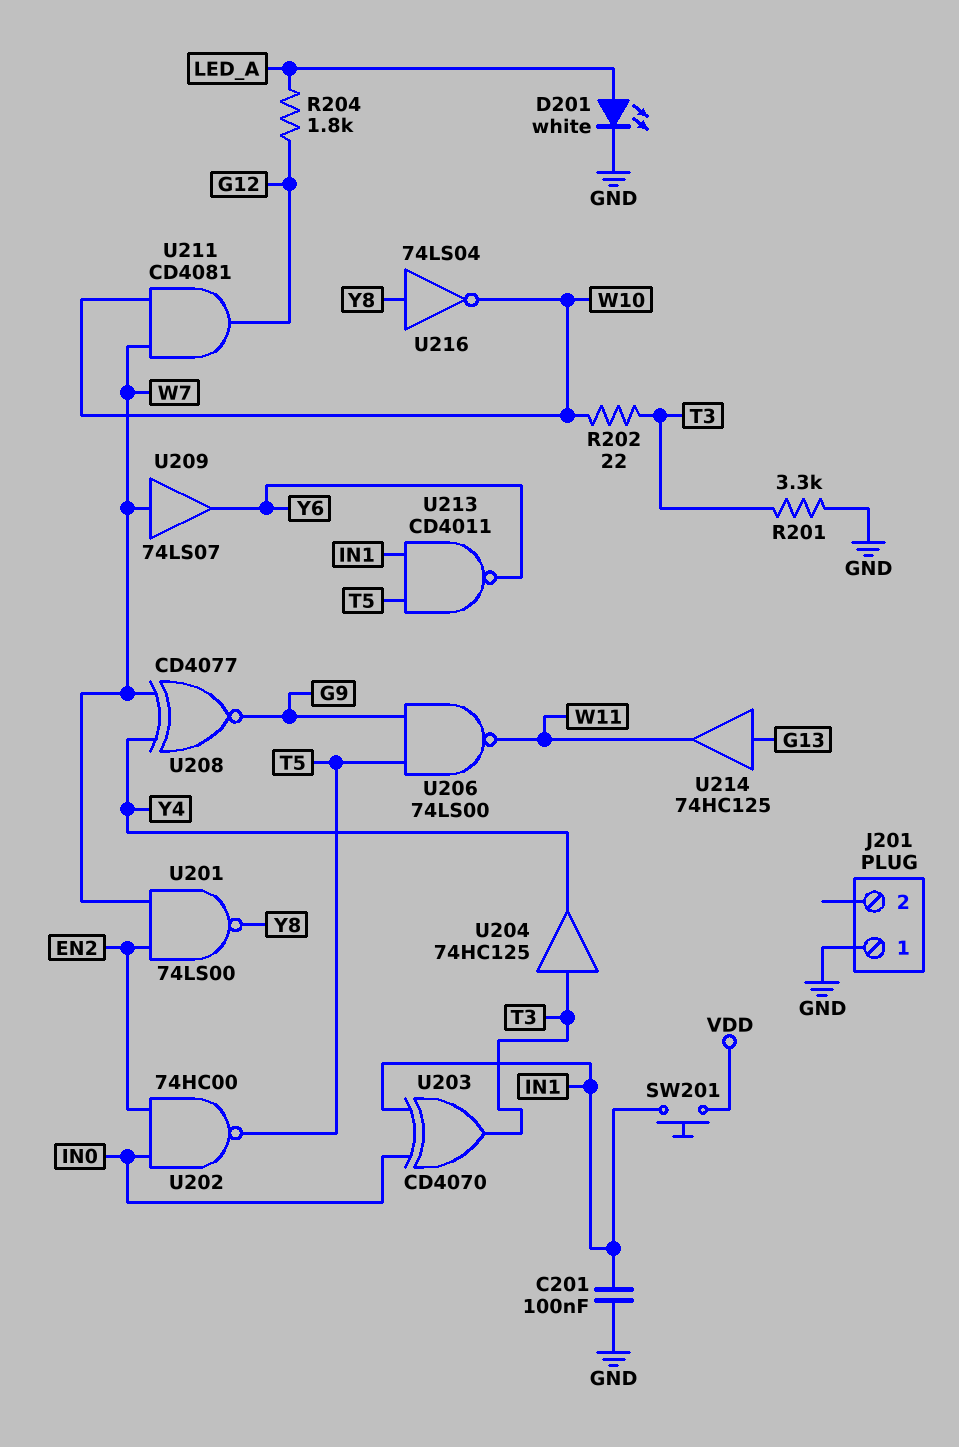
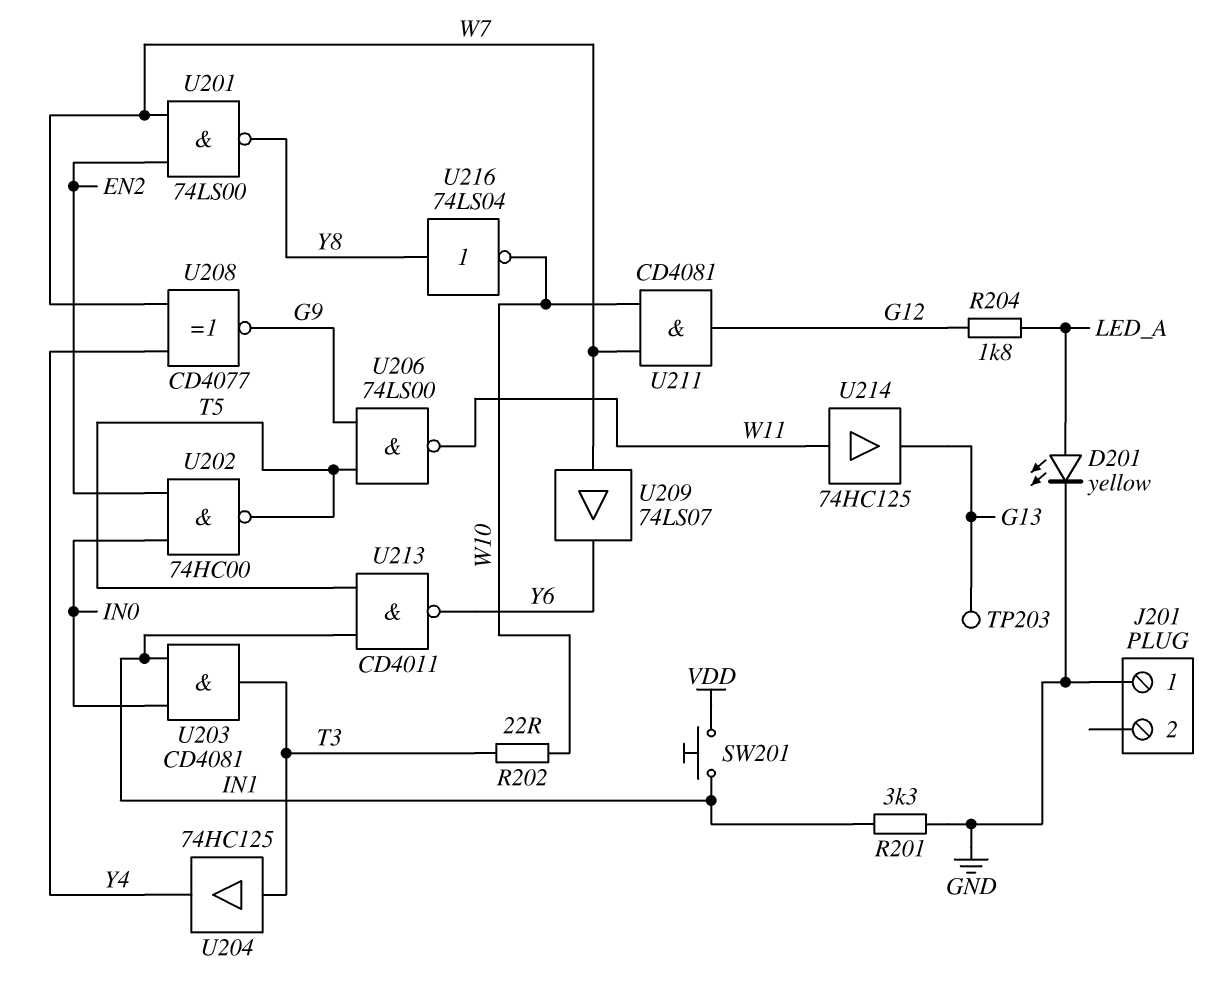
C201: 100nF (GND, IN1) -> none
D201: LED white (A LED_A, K GND) -> LED yellow (A LED_A, K GND)
R201: 3.3k (GND, T3) -> 3.3k (GND, IN1)
TP203: none -> test point (G13)
U203: XOR CD4070 (in IN0, in IN1, out T3) -> AND CD4081 (in IN0, in IN1, out T3)
U214: buffer 74HC125 (in G13, out W11) -> buffer 74HC125 (in W11, out G13)

